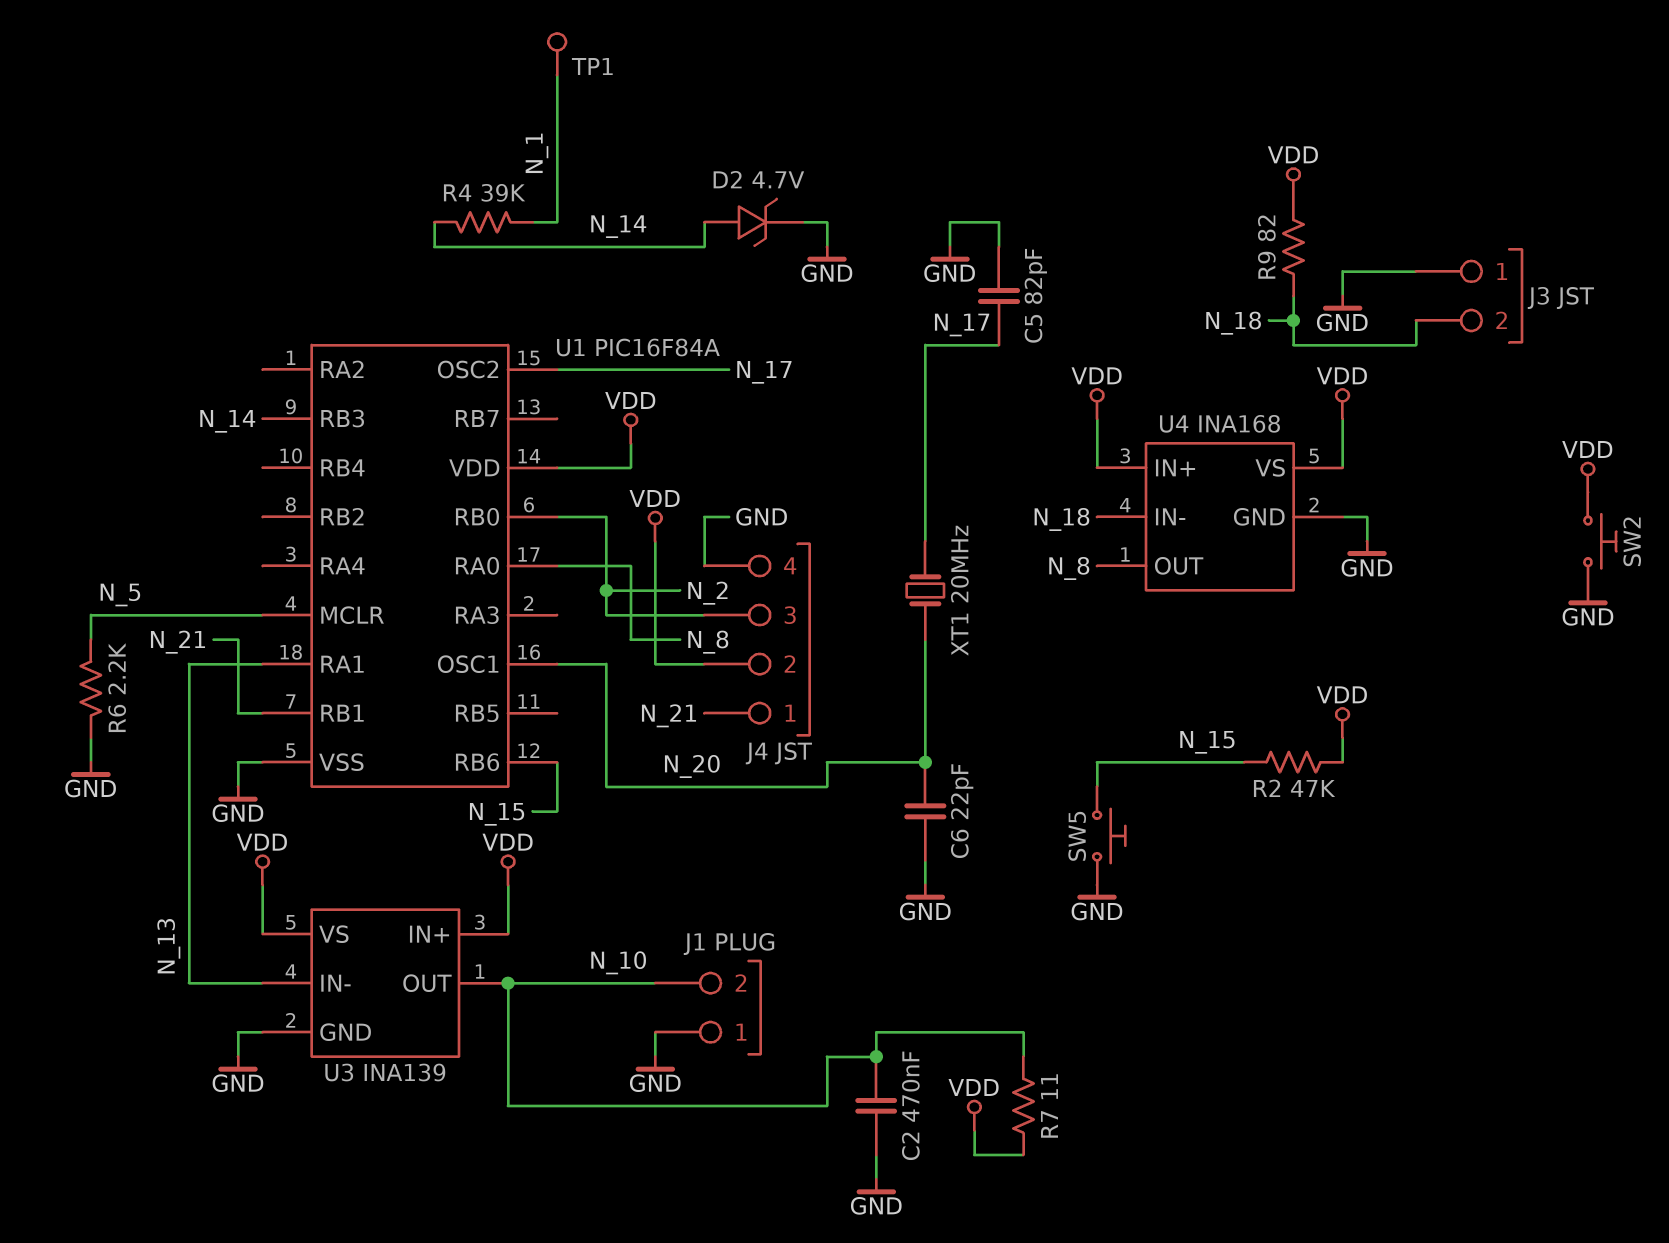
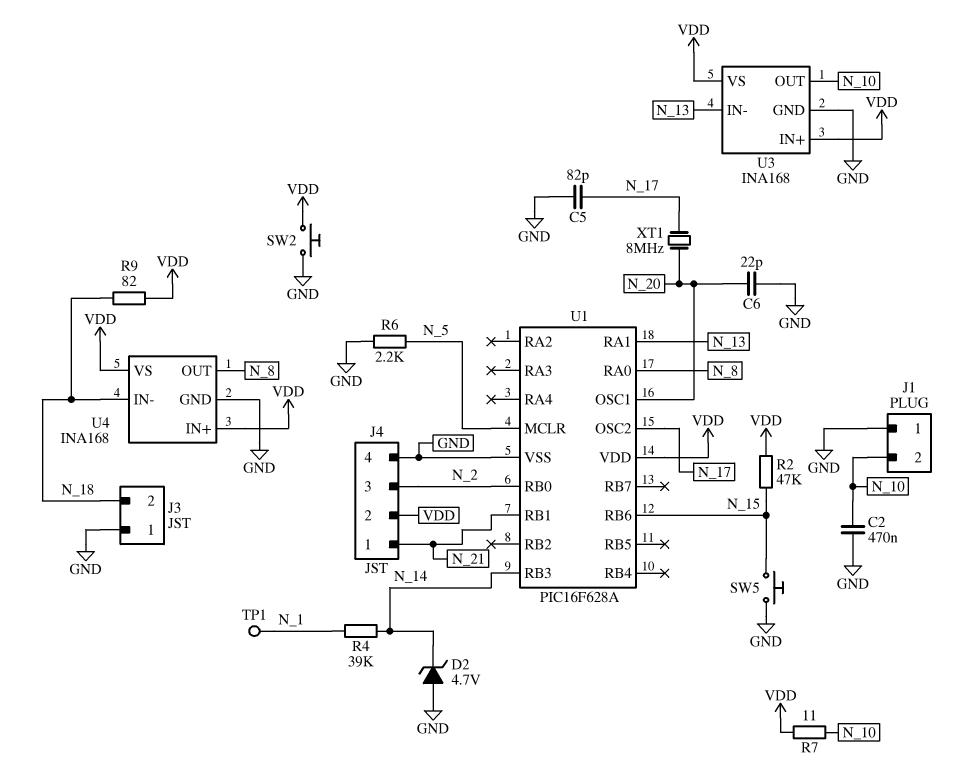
D2: zener 4.7V (A N_14, K GND) -> zener 4.7V (A GND, K N_14)
U1: PIC16F84A -> PIC16F628A
U3: INA139 -> INA168
XT1: 20MHz (N_17, N_20) -> 8MHz (N_17, N_20)

